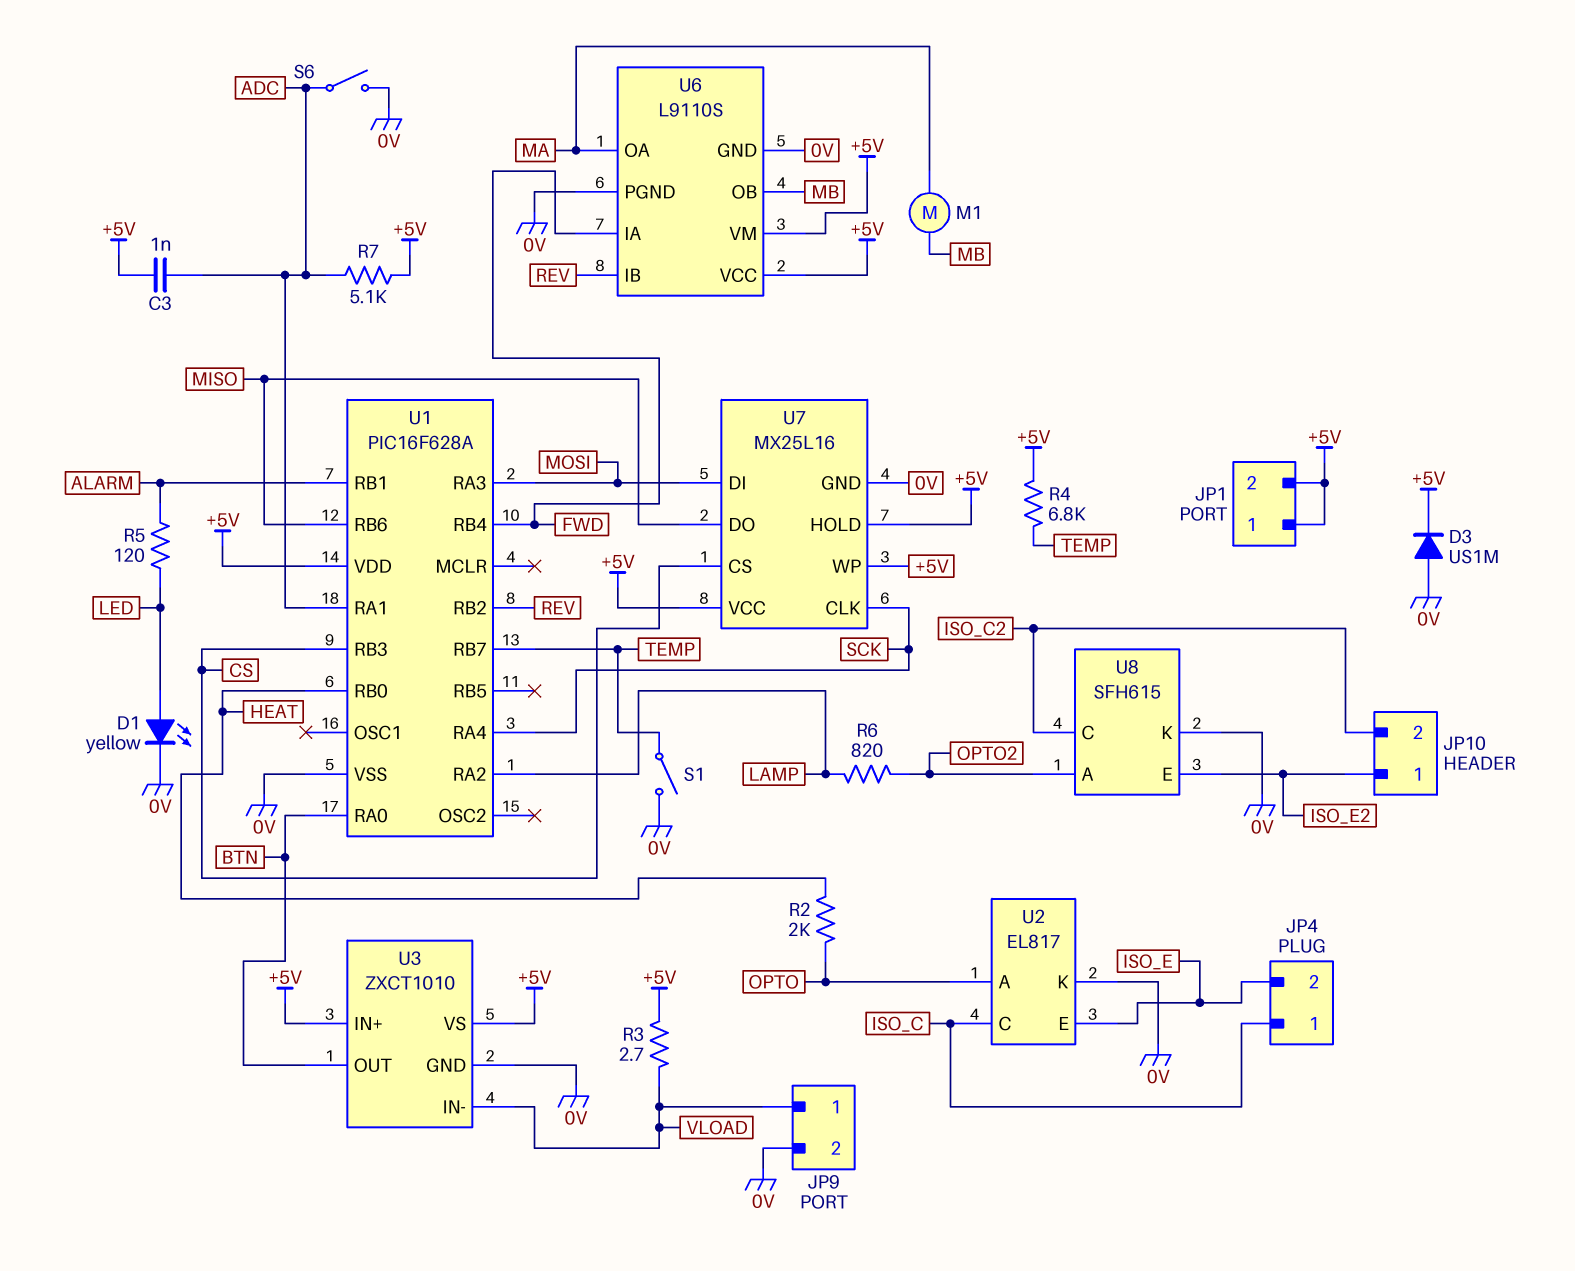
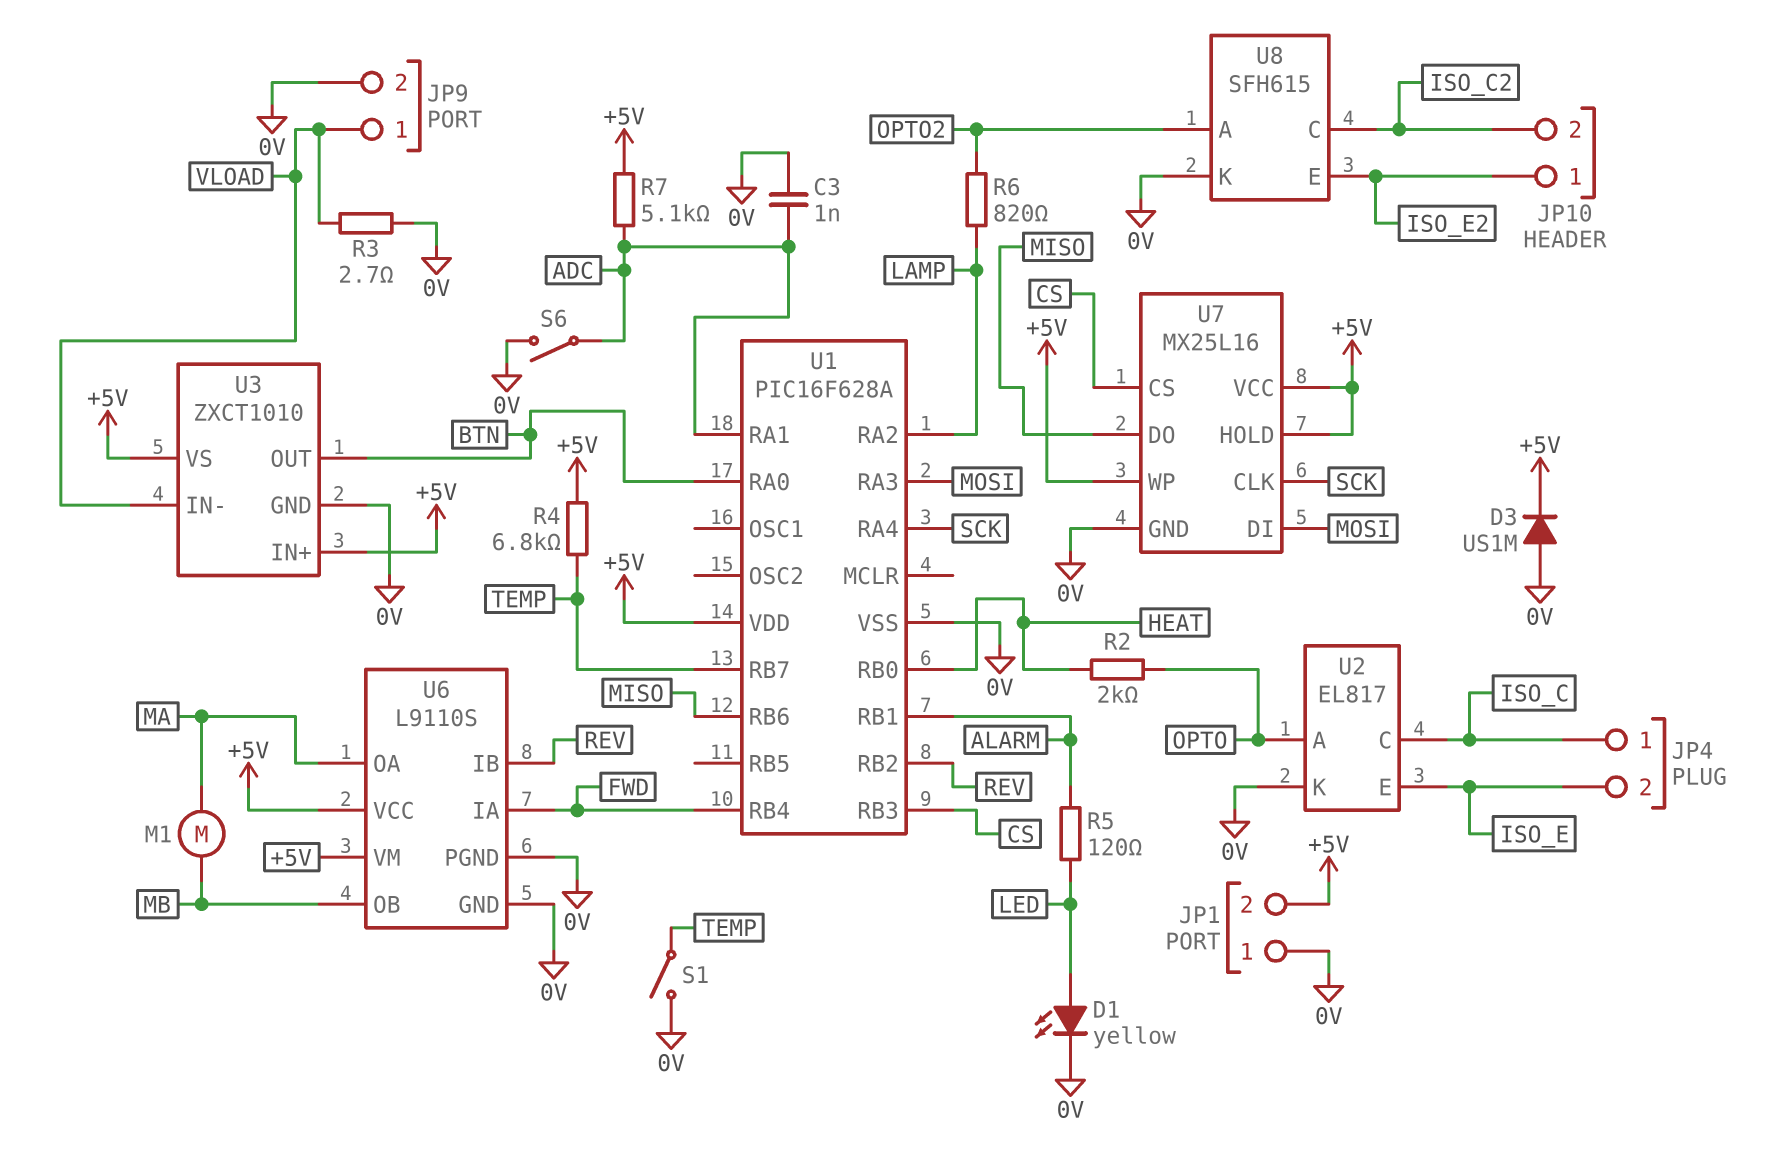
C3: 1nF (+5V, ADC) -> 1nF (0V, ADC)
JP1 pin 1: +5V -> 0V
R3: 2.7 (+5V, VLOAD) -> 2.7 (0V, VLOAD)

